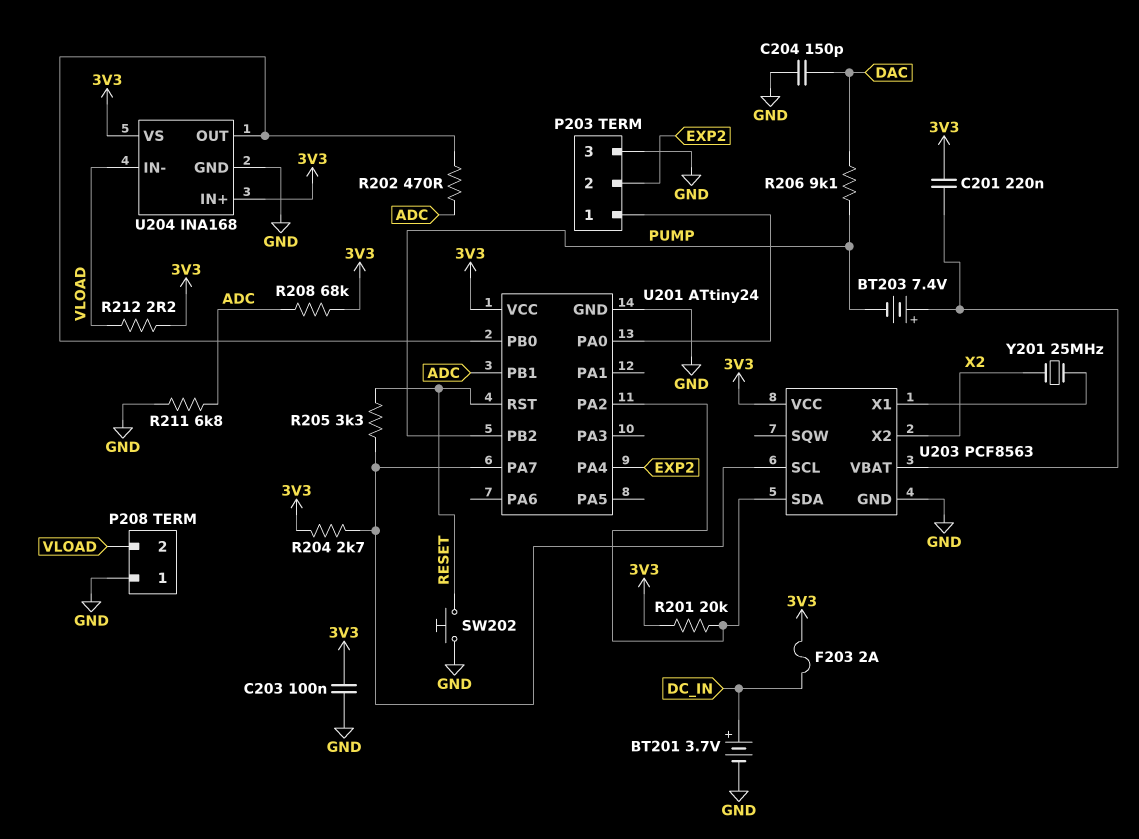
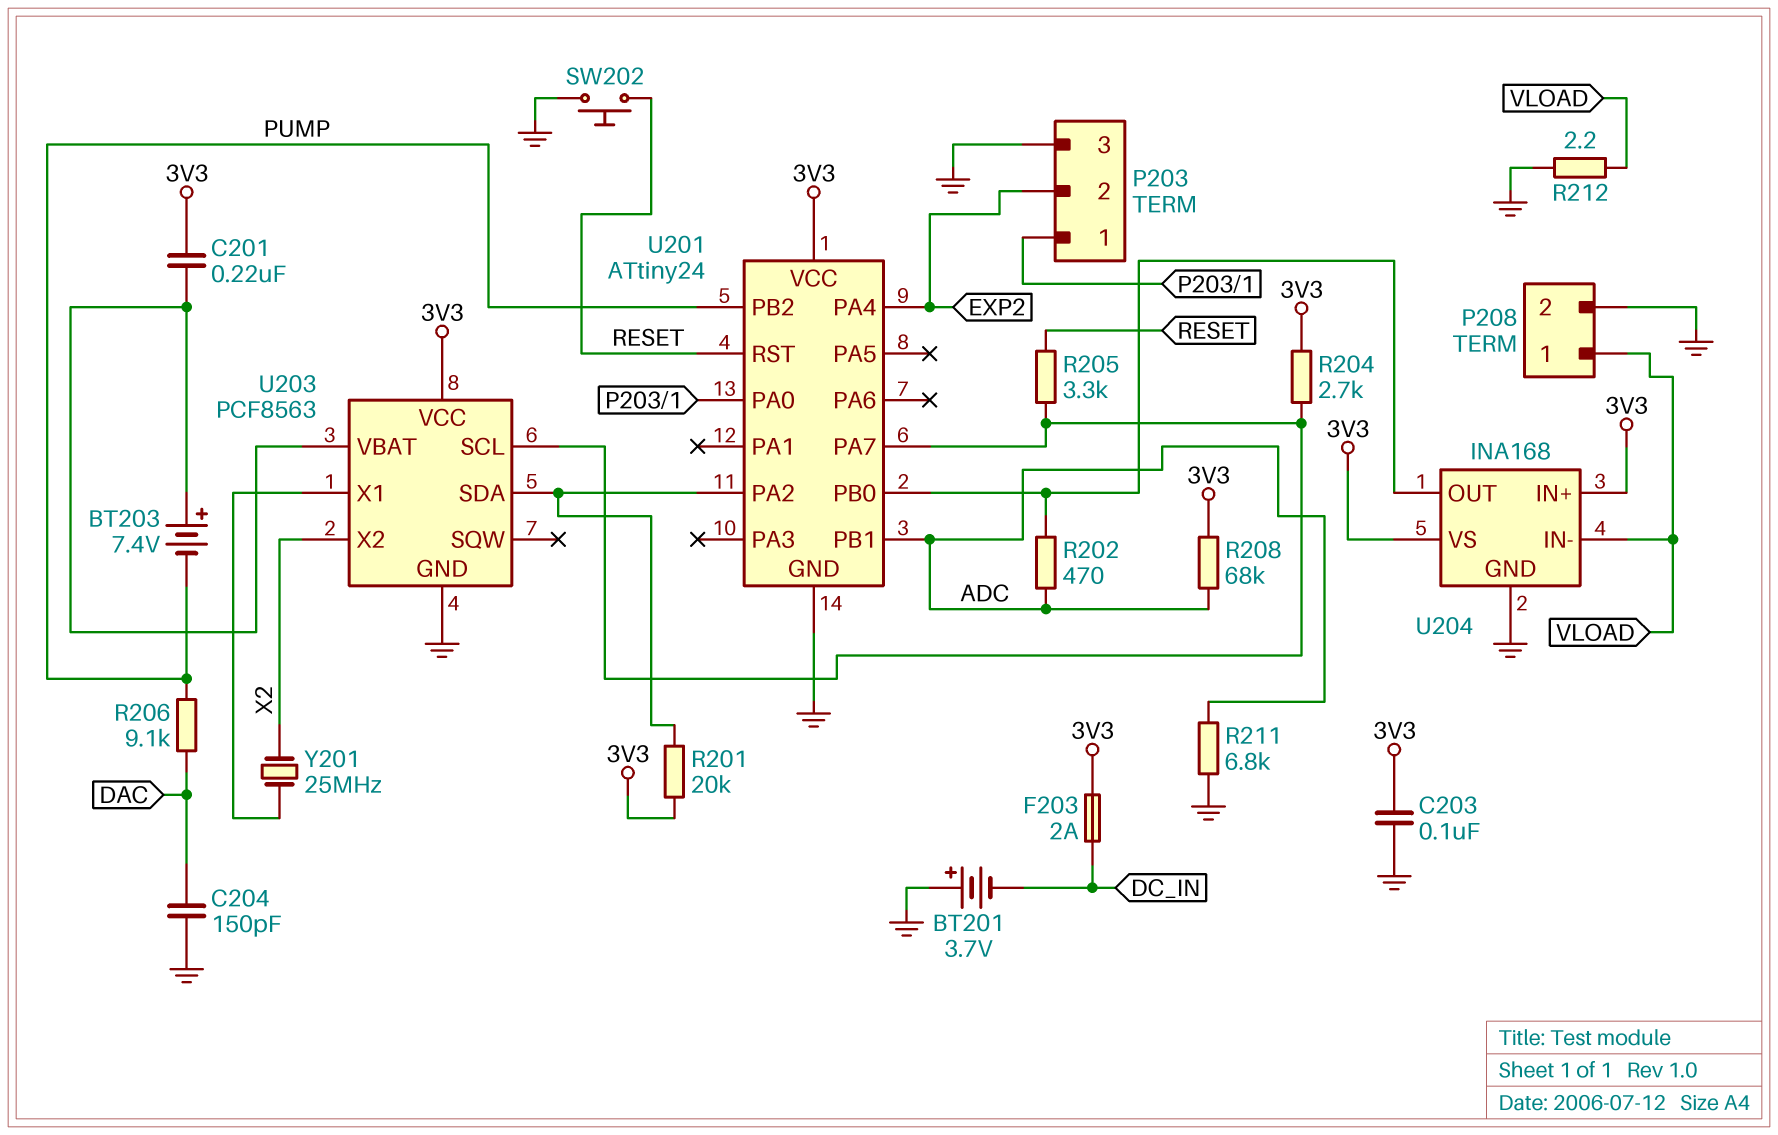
BT201: 3.7V (plus DC_IN, minus GND) -> 3.7V (plus GND, minus DC_IN)
P208 pin 1: GND -> VLOAD
P208 pin 2: VLOAD -> GND
R212: 2.2 (3V3, VLOAD) -> 2.2 (GND, VLOAD)

